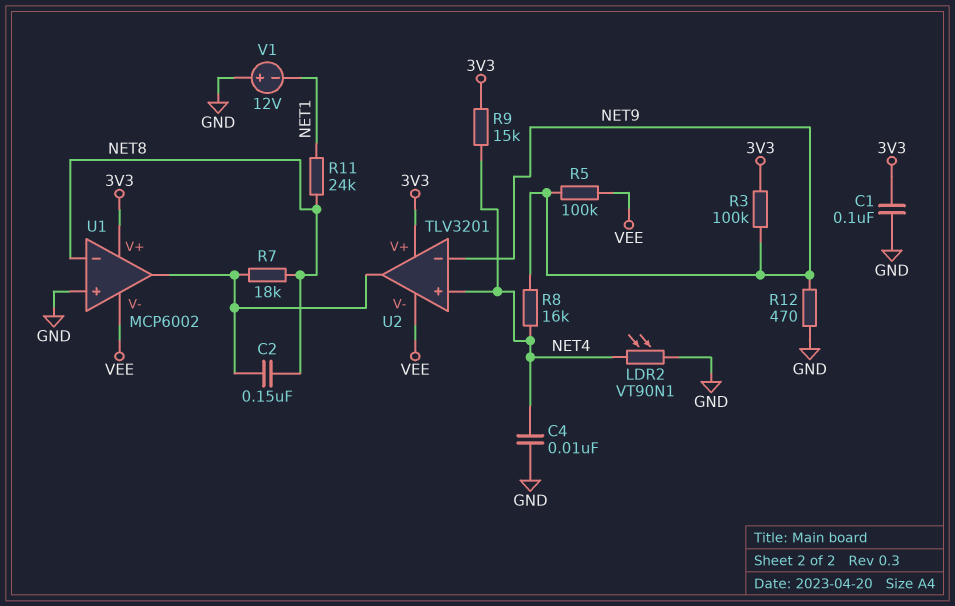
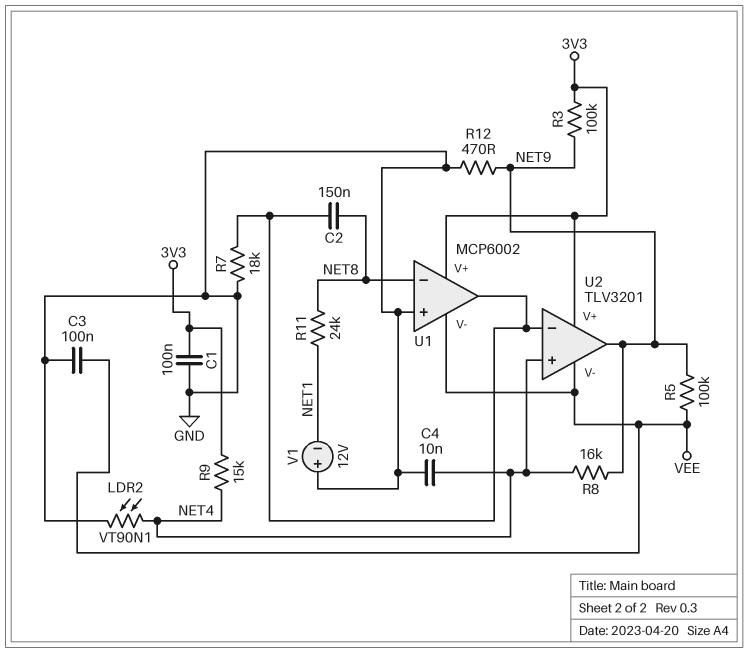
C3: none -> 100nF (GND, VEE)
R7: 18k (NET8, U1/out) -> 18k (GND, U1/out)
U2 pin in-: NET9 -> U1/out
U2 pin out: U1/out -> NET9

